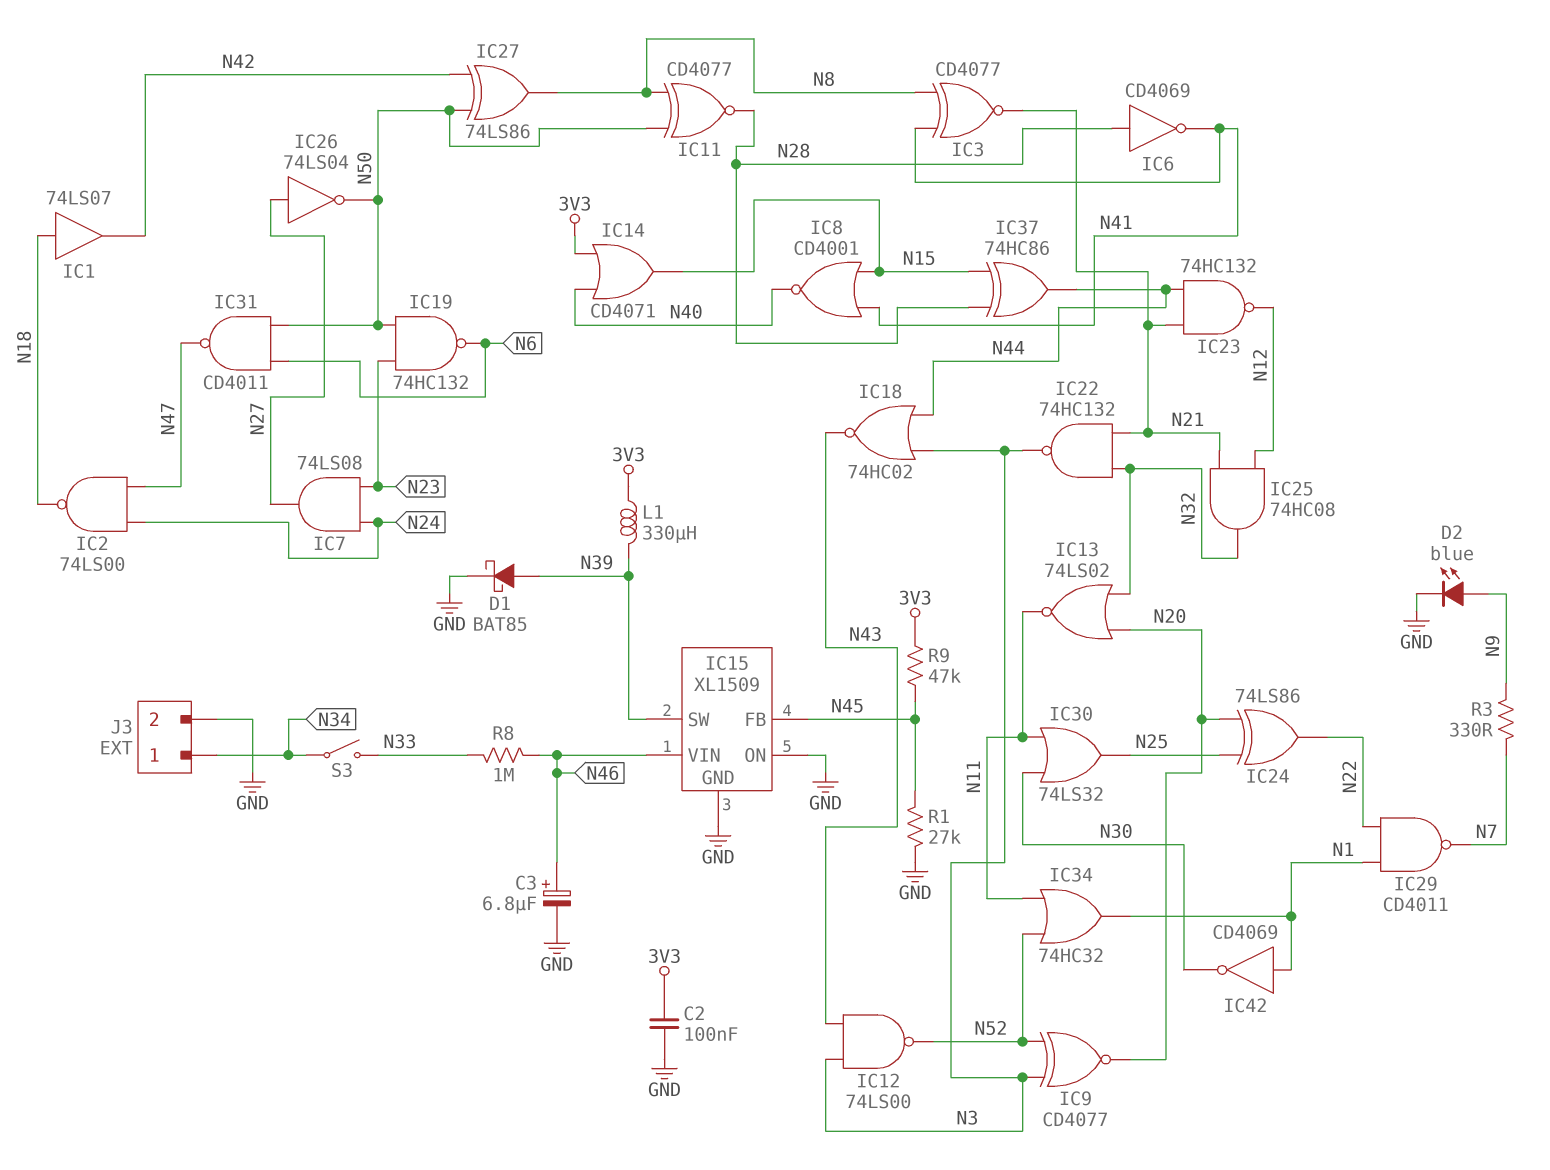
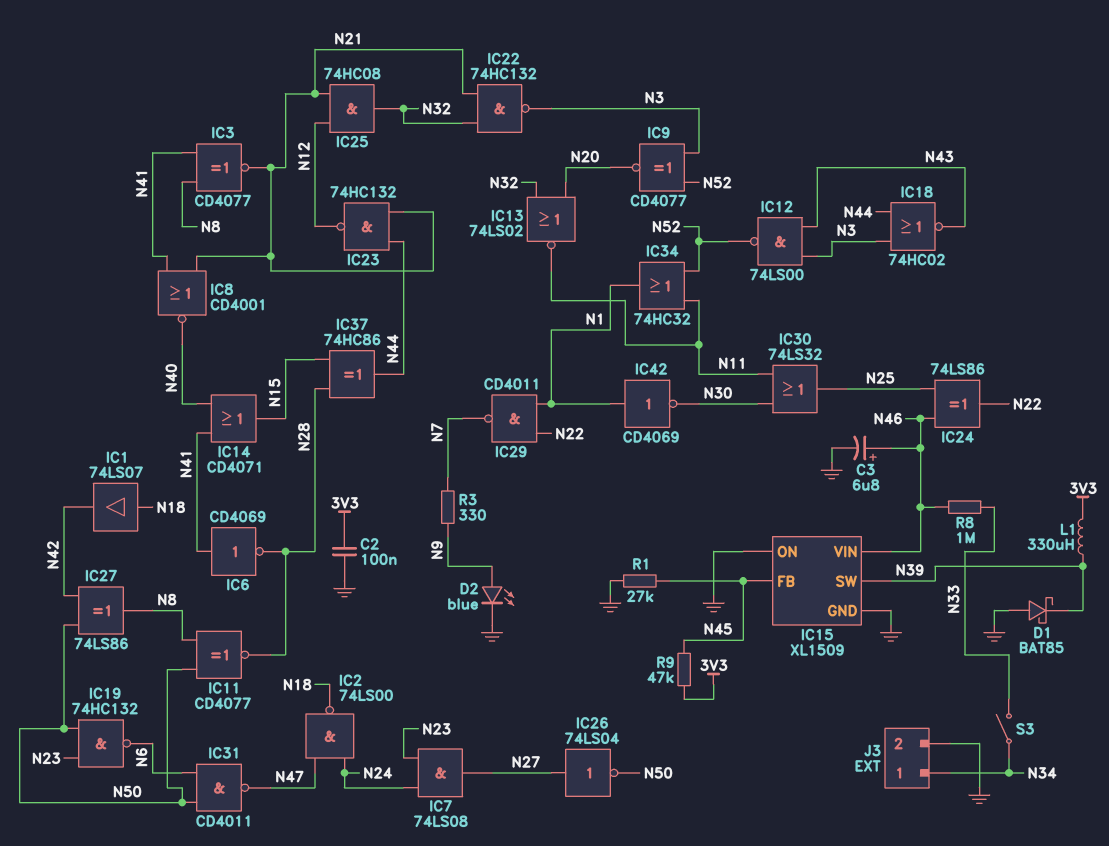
D1: schottky BAT85 (A N39, K GND) -> schottky BAT85 (A GND, K N39)
IC6: NOT CD4069 (in N28, out N41) -> NOT CD4069 (in N41, out N28)
IC8: NOR CD4001 (in N15, in N41, out N40) -> NOR CD4001 (in N21, in N41, out N40)
IC14: OR CD4071 (in 3V3, in N40, out N15) -> OR CD4071 (in N40, in N41, out N15)
IC24: XOR 74LS86 (in N20, in N25, out N22) -> XOR 74LS86 (in N25, in N46, out N22)

